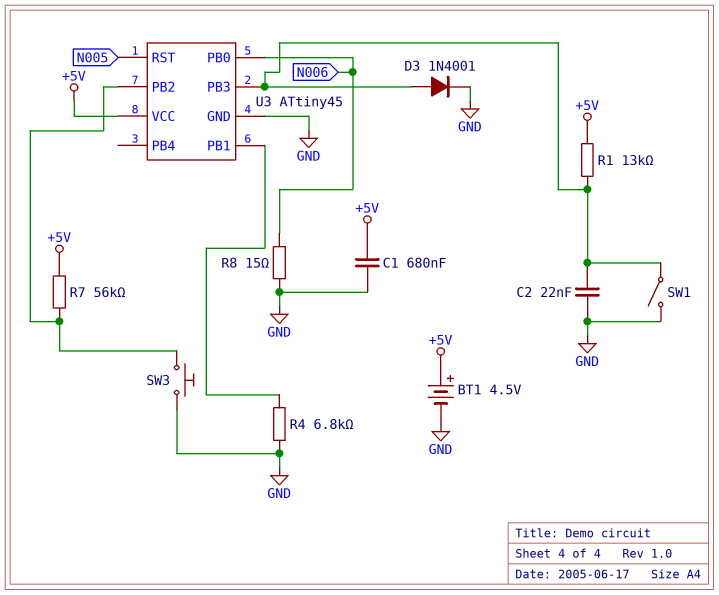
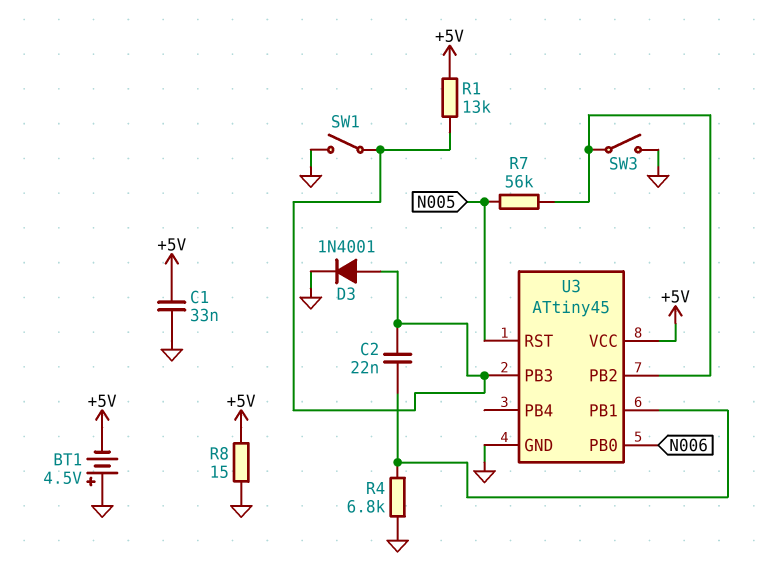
BT1: 4.5V (plus +5V, minus GND) -> 4.5V (plus GND, minus +5V)
C1: 680nF (+5V, GND) -> 33nF (+5V, GND)
C2: 22nF (GND, U3/PB3) -> 22nF (U3/PB1, U3/PB3)
R7: 56k (+5V, U3/PB2) -> 56k (N005, U3/PB2)
R8: 15 (GND, N006) -> 15 (+5V, GND)
SW3: button (GND, U3/PB2) -> switch (GND, U3/PB2)

